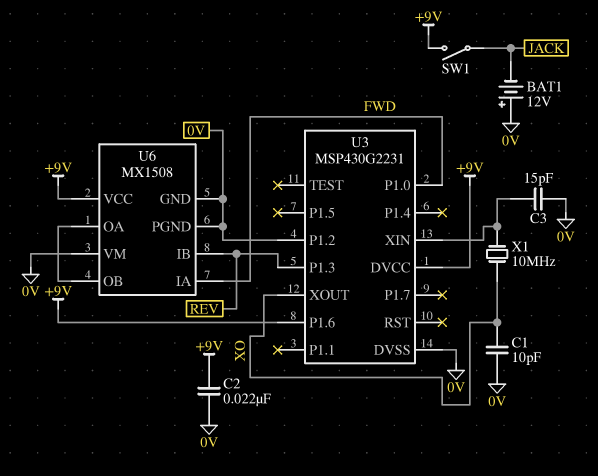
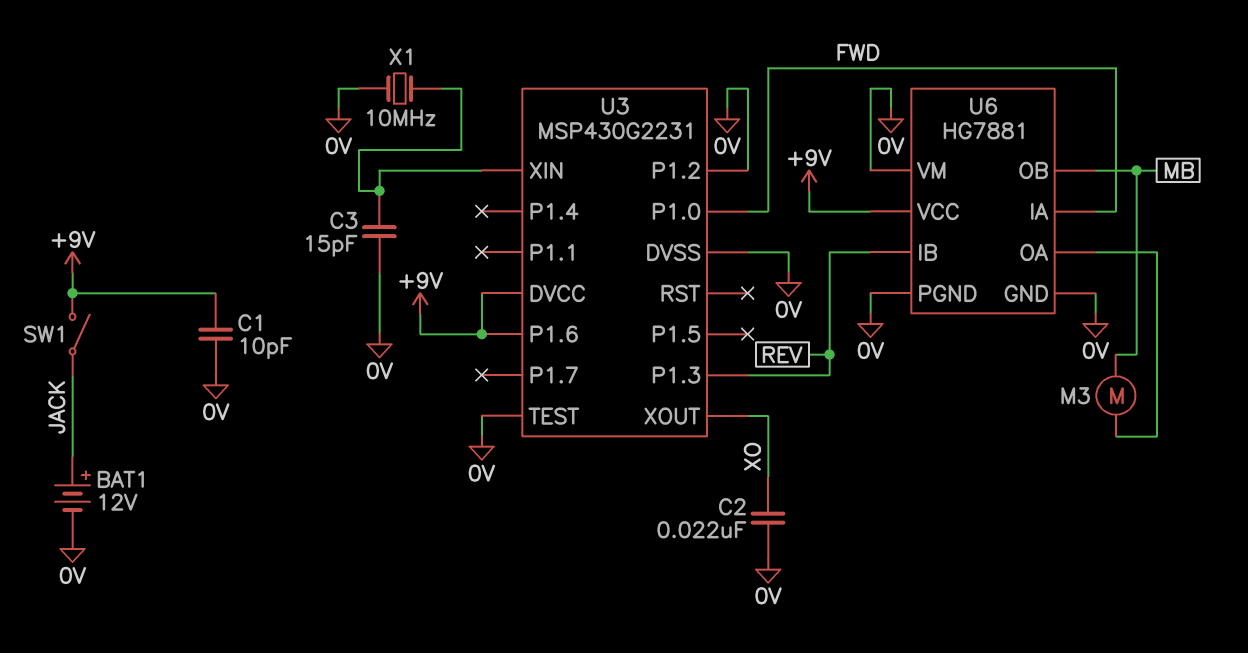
BAT1: 12V (plus 0V, minus JACK) -> 12V (plus JACK, minus 0V)
C1: 10pF (0V, XO) -> 10pF (+9V, 0V)
C2: 22nF (+9V, 0V) -> 22nF (0V, XO)
M3: none -> motor (MB, U6/OA)
U3 pin TEST: none -> 0V
U6: MX1508 -> HG7881
U6 pin OB: U6/OA -> MB
X1: 10MHz (U3/XIN, XO) -> 10MHz (0V, U3/XIN)

